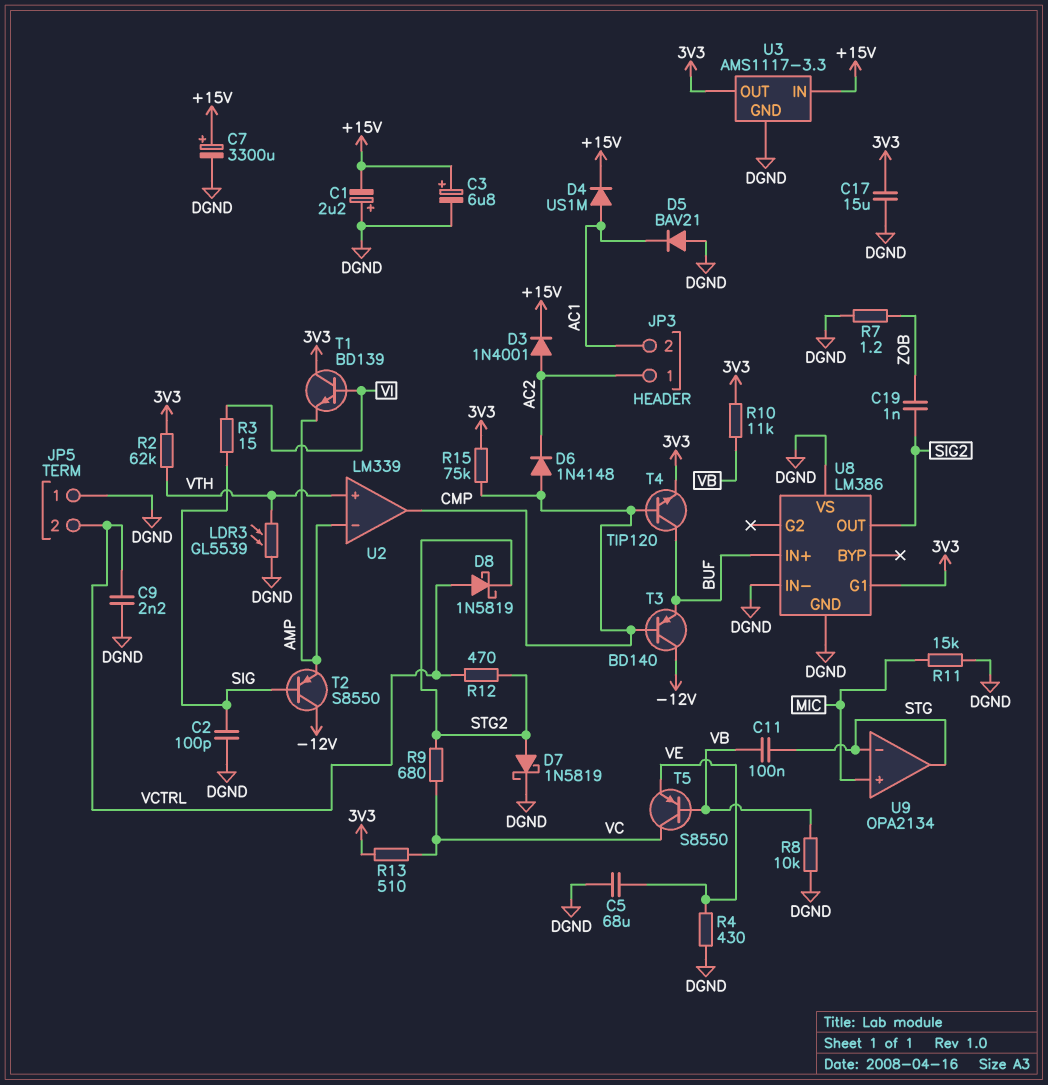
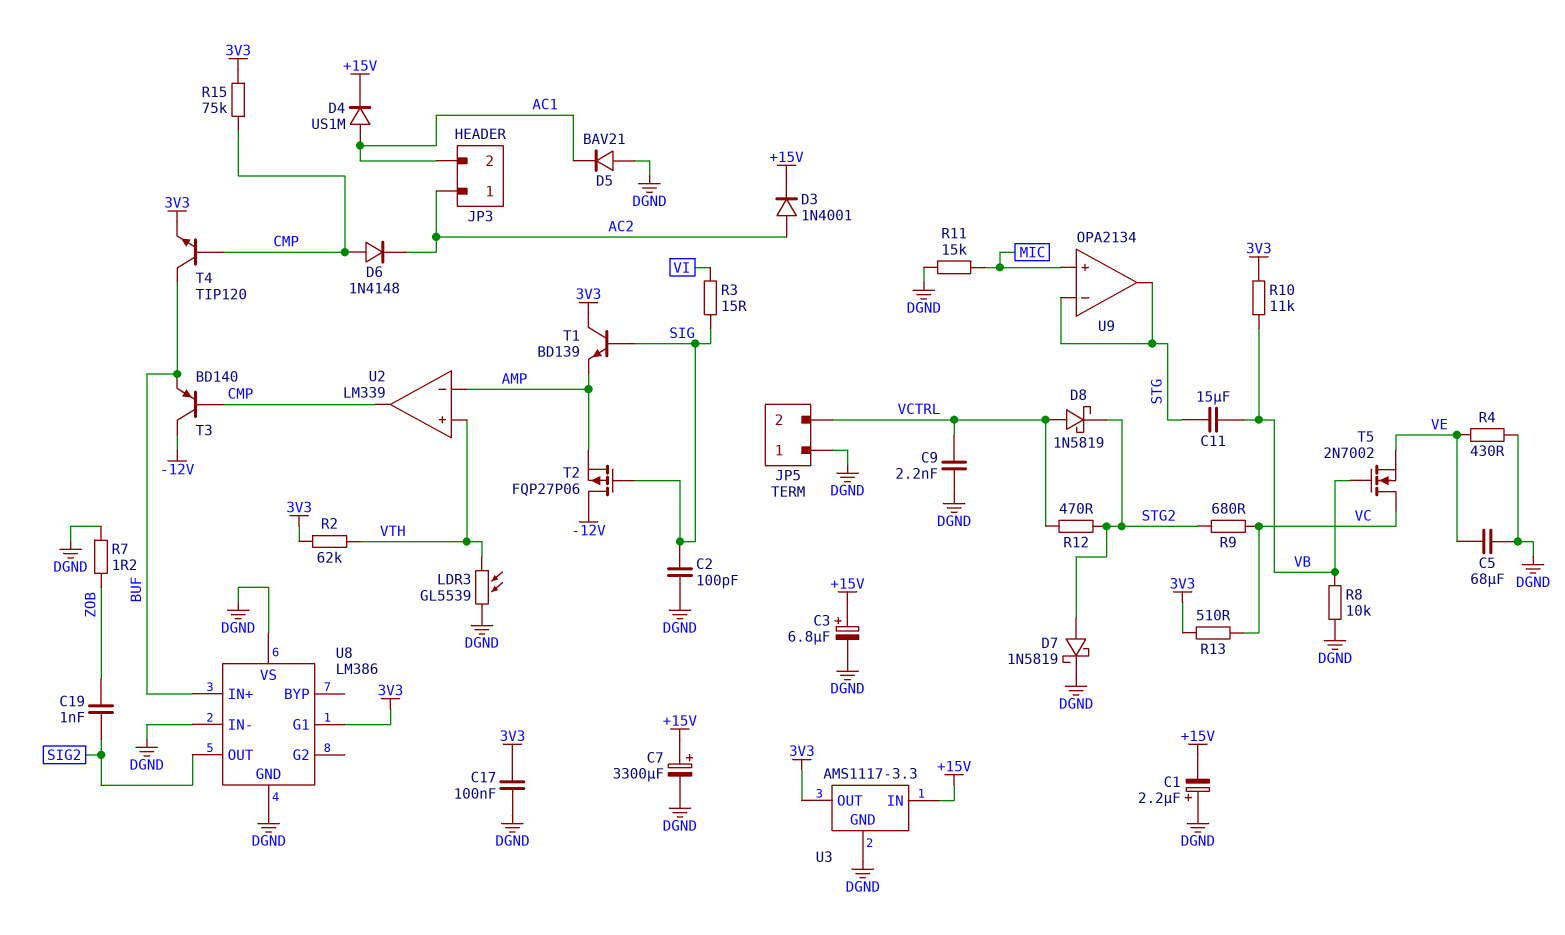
C11: 100nF (STG, VB) -> 15uF (STG, VB)
C17: 15uF (3V3, DGND) -> 100nF (3V3, DGND)
T1: NPN BD139 (B VI, C 3V3, E AMP) -> NPN BD139 (B SIG, C 3V3, E AMP)
T2: PNP S8550 (B SIG, C -12V, E AMP) -> PMOS FQP27P06 (G SIG, D -12V, S AMP)
T5: PNP S8550 (B VB, C VC, E VE) -> NMOS 2N7002 (G VB, D VC, S VE)

